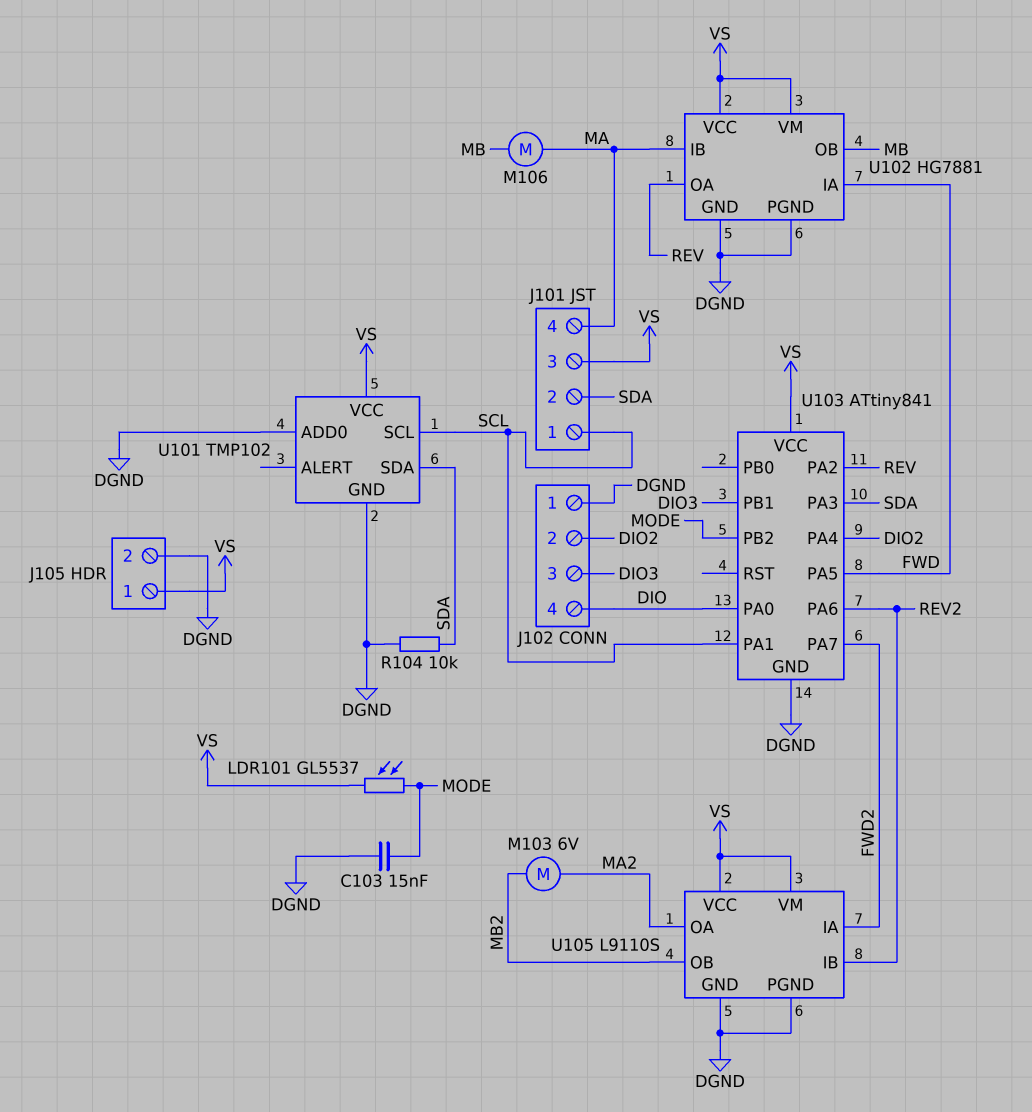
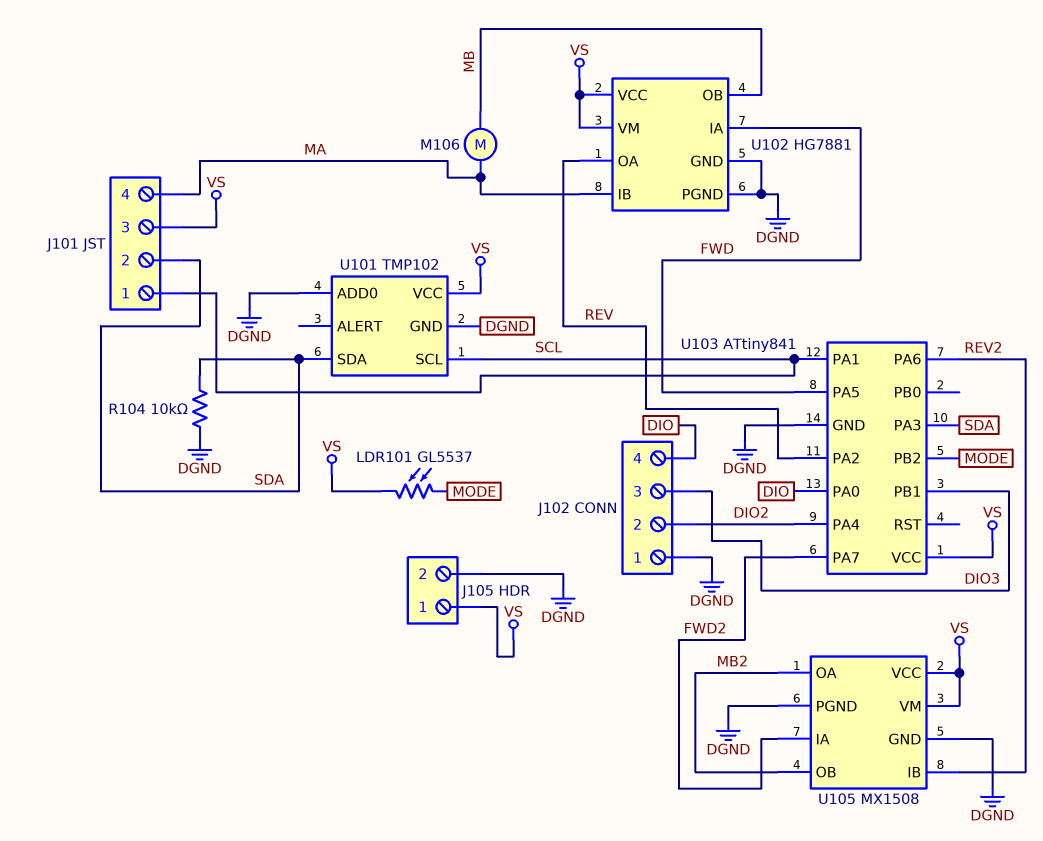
C103: 15nF (DGND, MODE) -> none
M103: motor 6V (MA2, MB2) -> none
U105: L9110S -> MX1508
U105 pin OA: MA2 -> MB2

